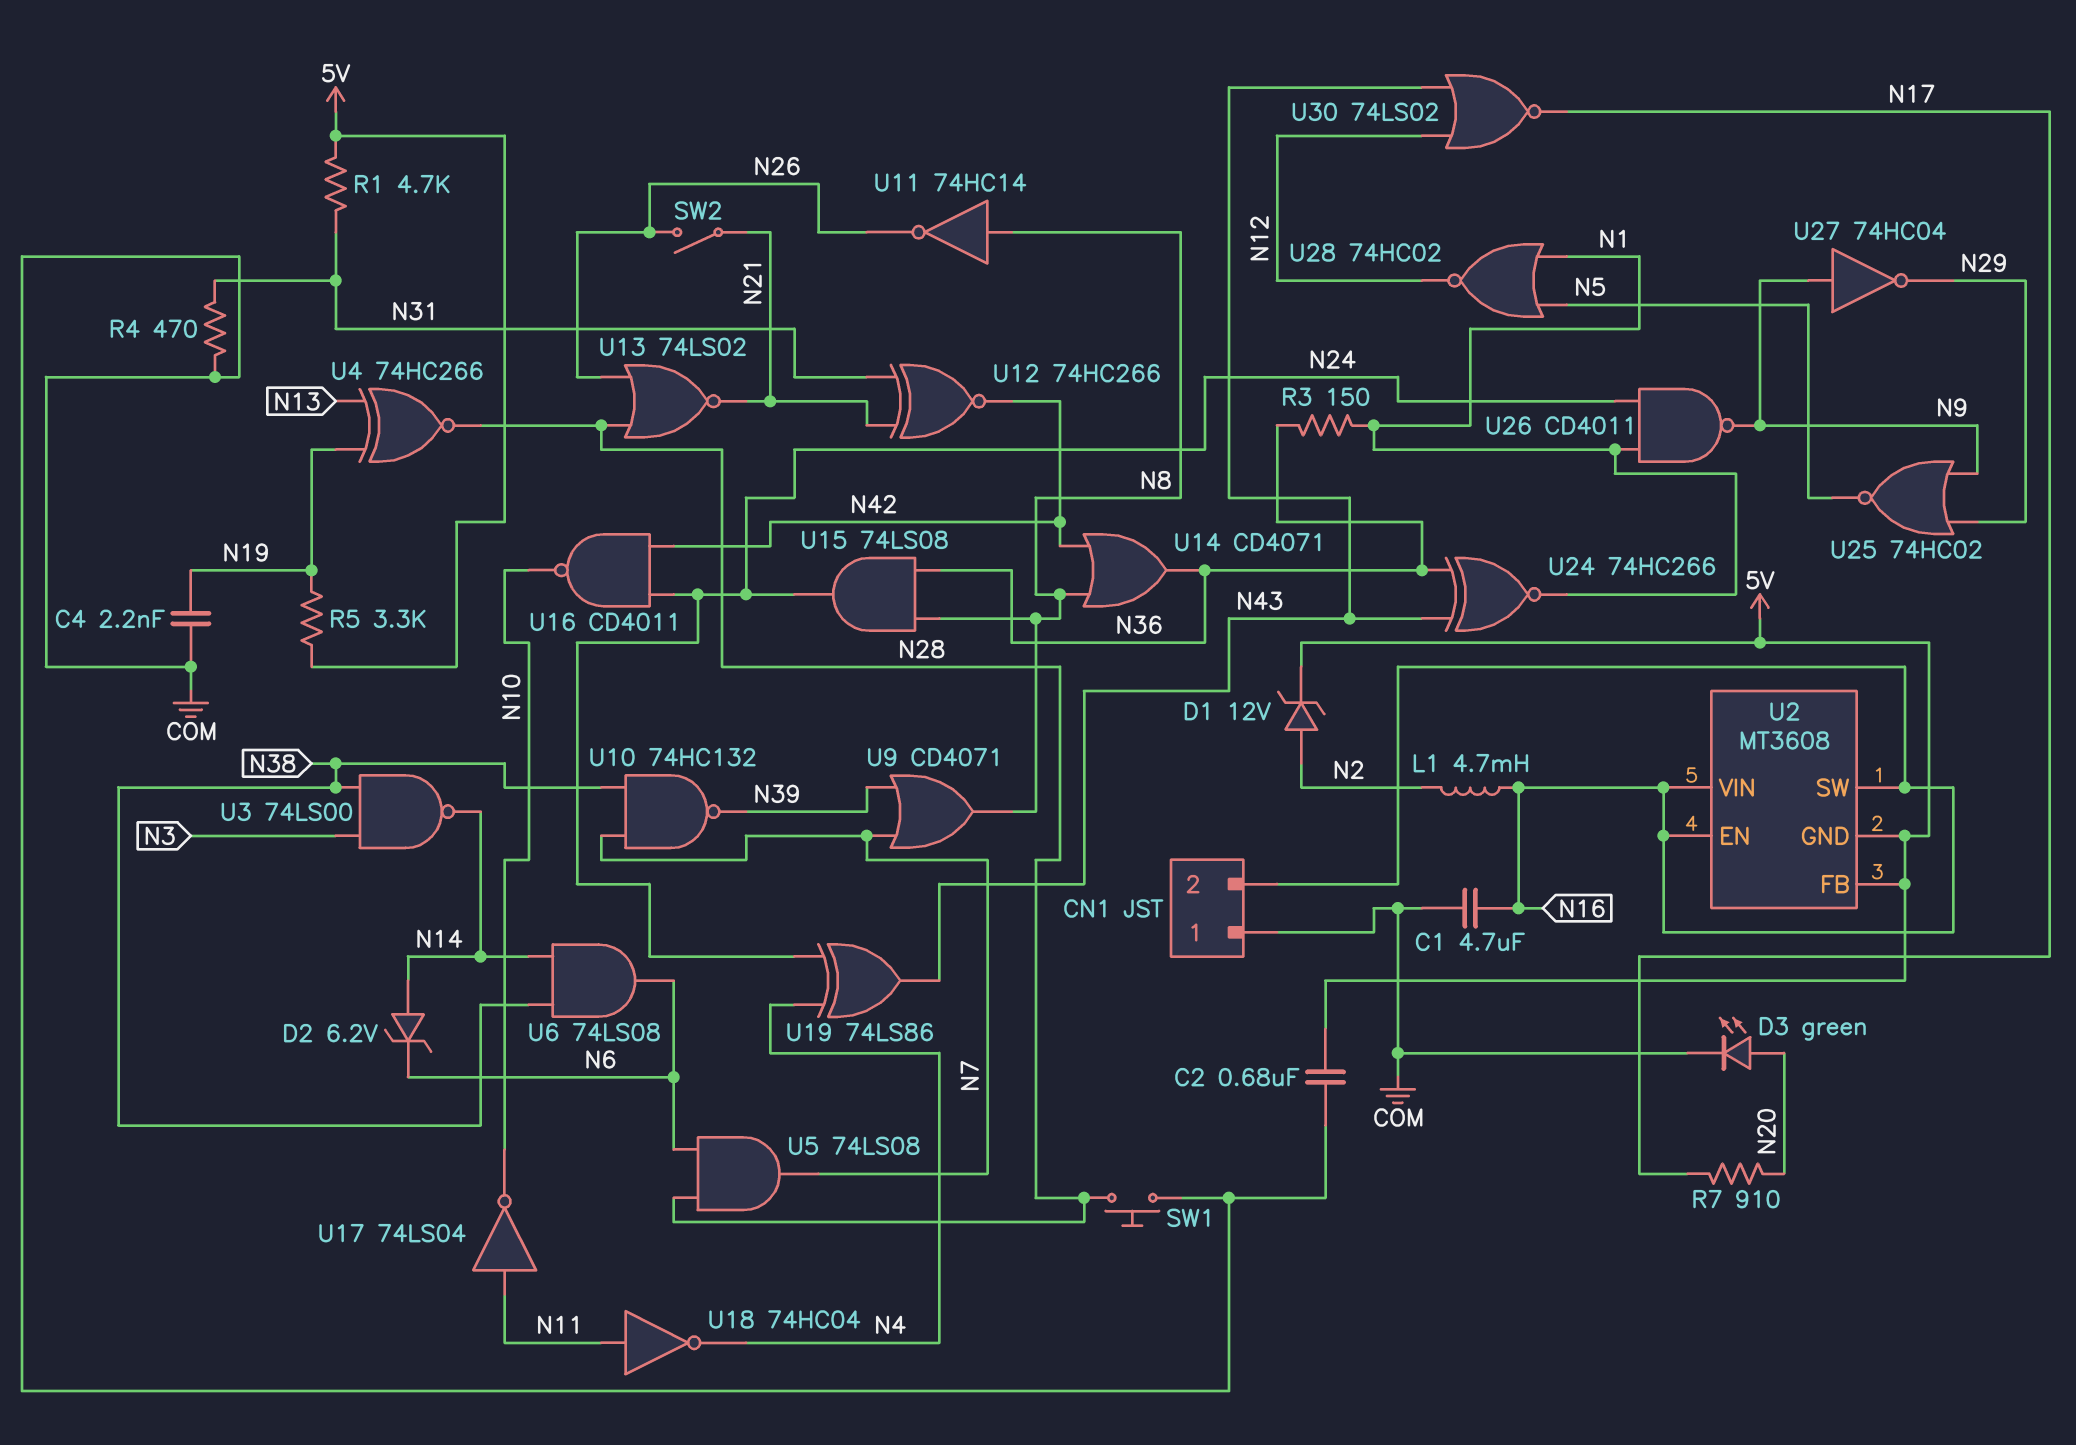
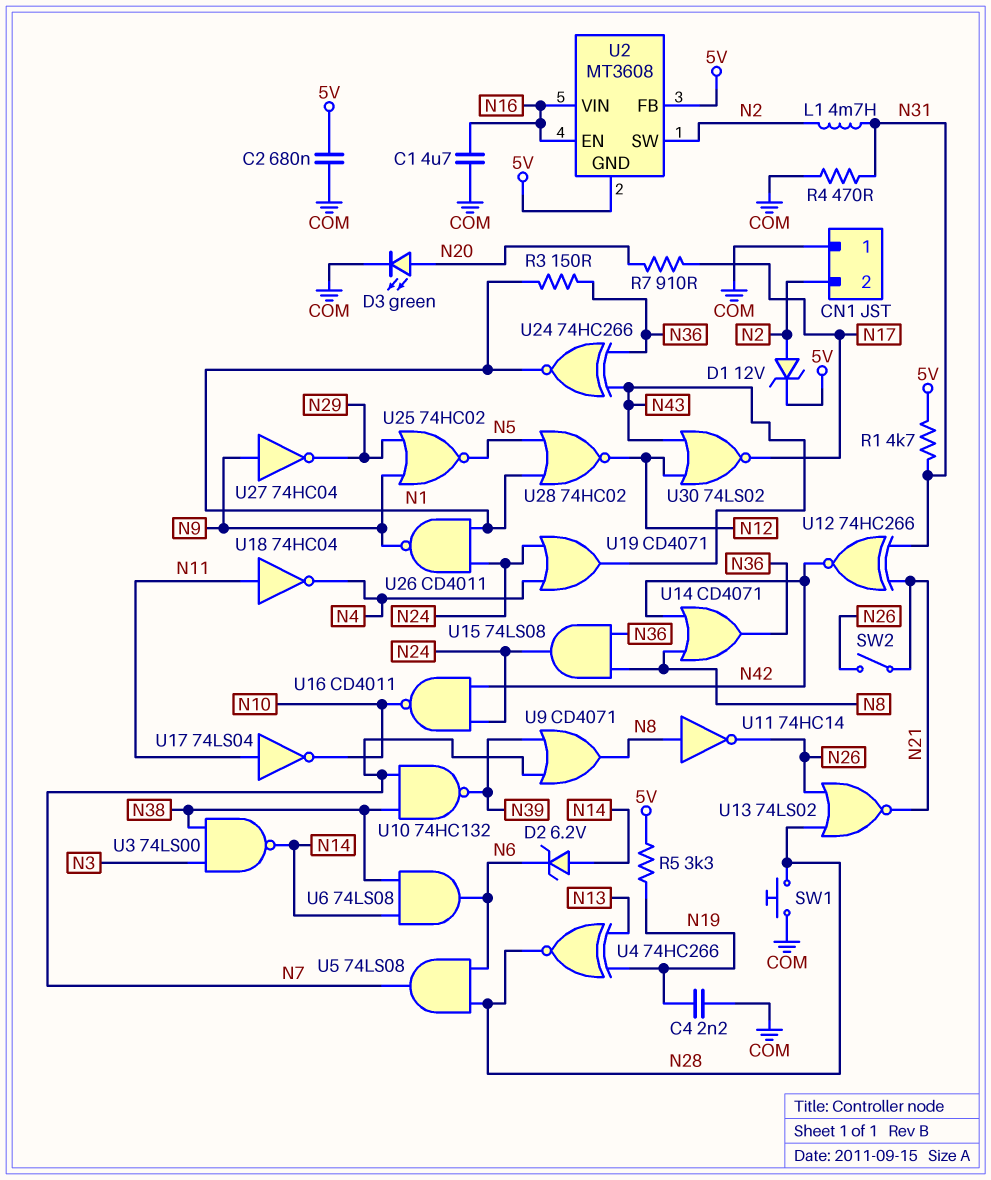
CN1 pin 2: N16 -> N2
L1: 4.7mH (N2, N16) -> 4.7mH (N2, N31)
U2 pin SW: N16 -> N2
U19: XOR 74LS86 (in N4, in N24, out N43) -> OR CD4071 (in N4, in N24, out N43)

